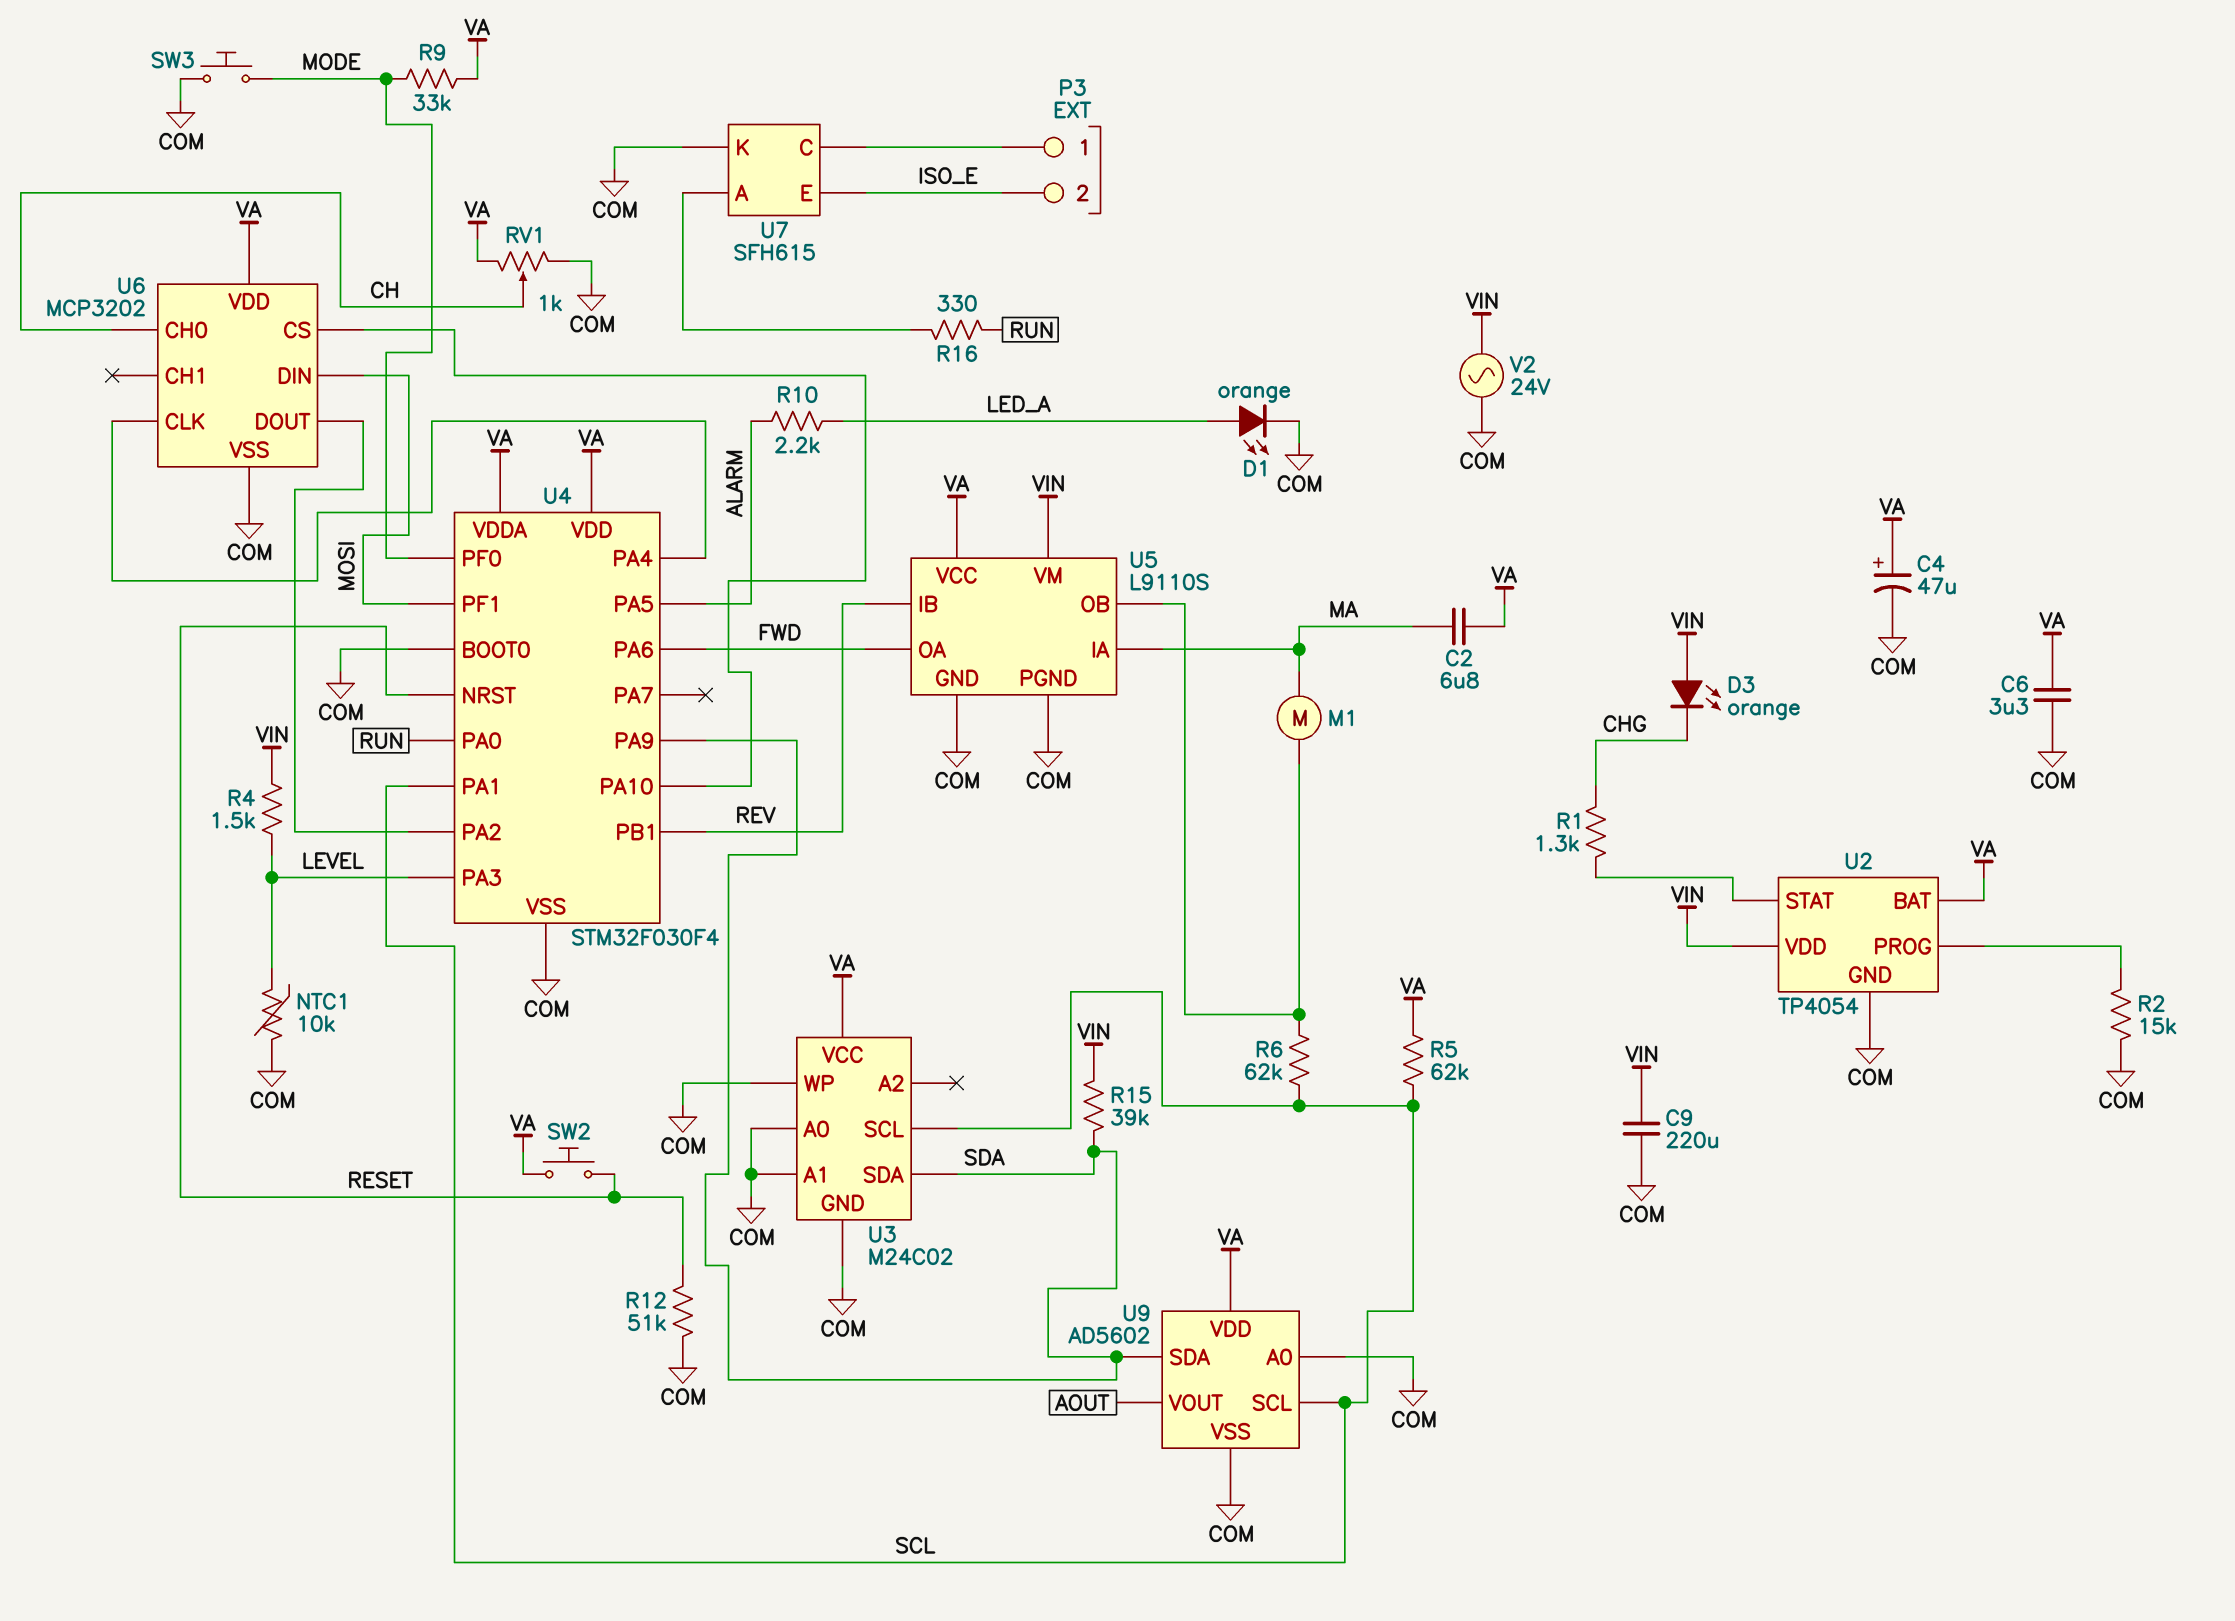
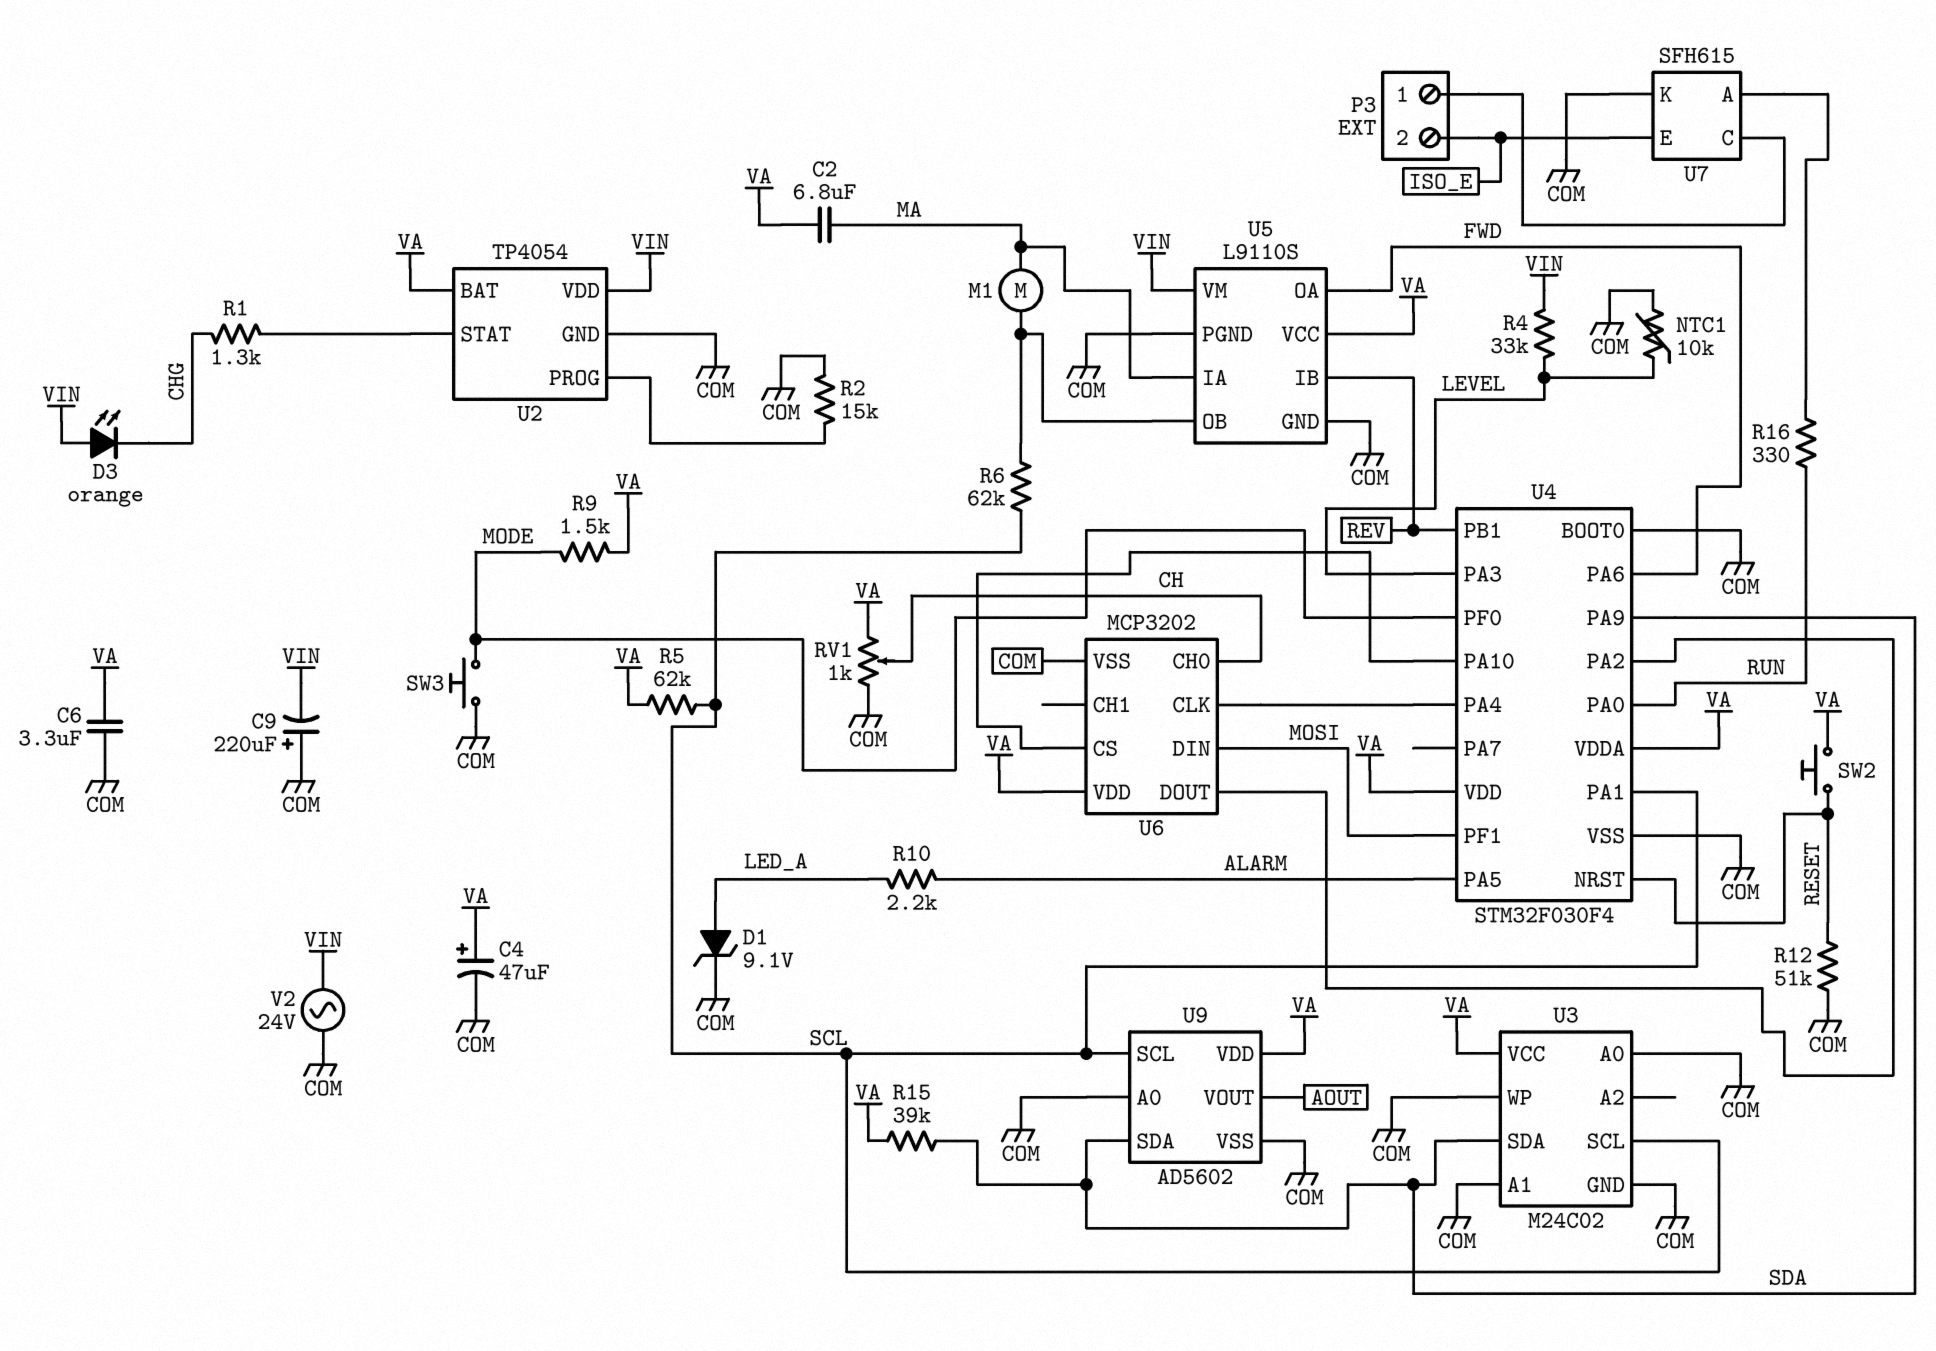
C9: 220uF (COM, VIN) -> 220uF (plus COM, minus VIN)
D1: LED orange (A LED_A, K COM) -> zener 9.1V (A LED_A, K COM)
R4: 1.5k (LEVEL, VIN) -> 33k (LEVEL, VIN)
R9: 33k (MODE, VA) -> 1.5k (MODE, VA)
R15: 39k (SDA, VIN) -> 39k (SDA, VA)

